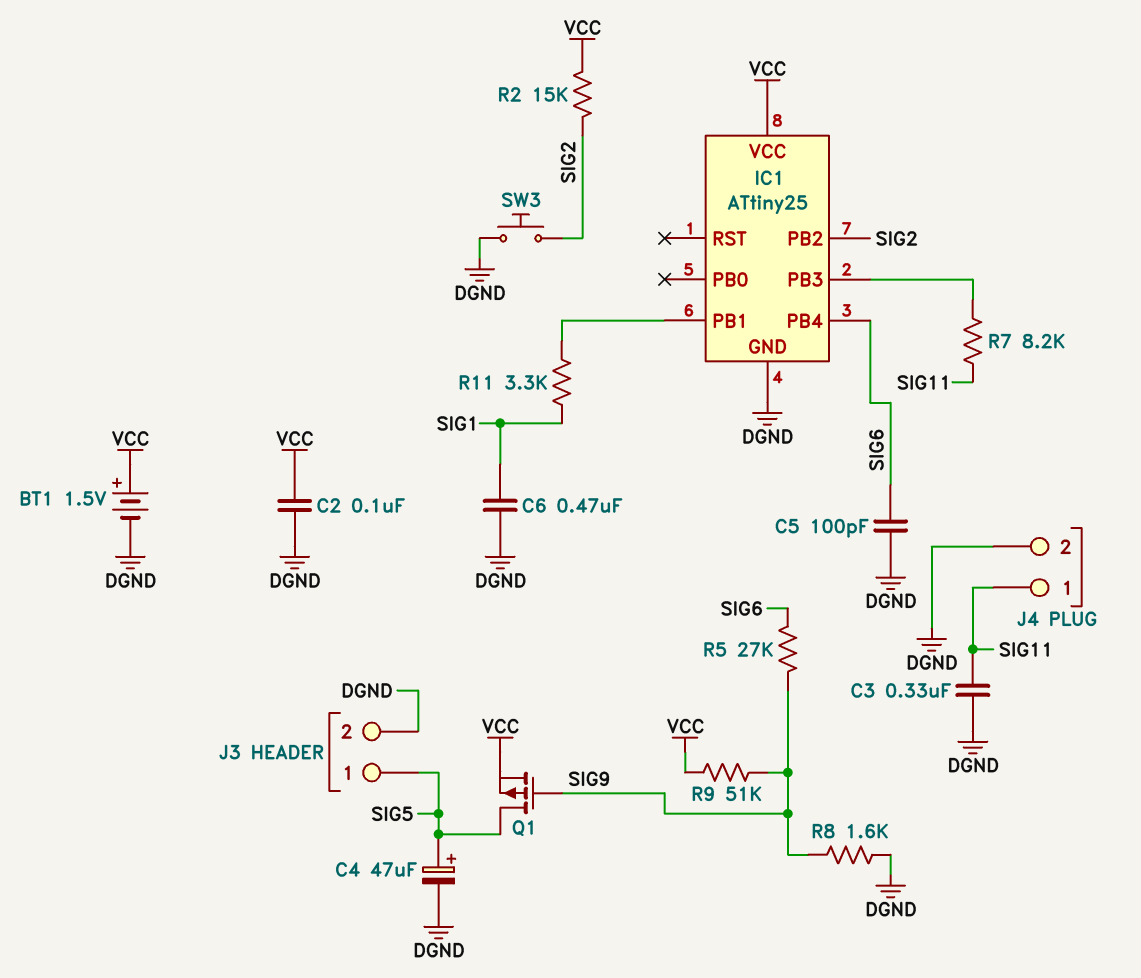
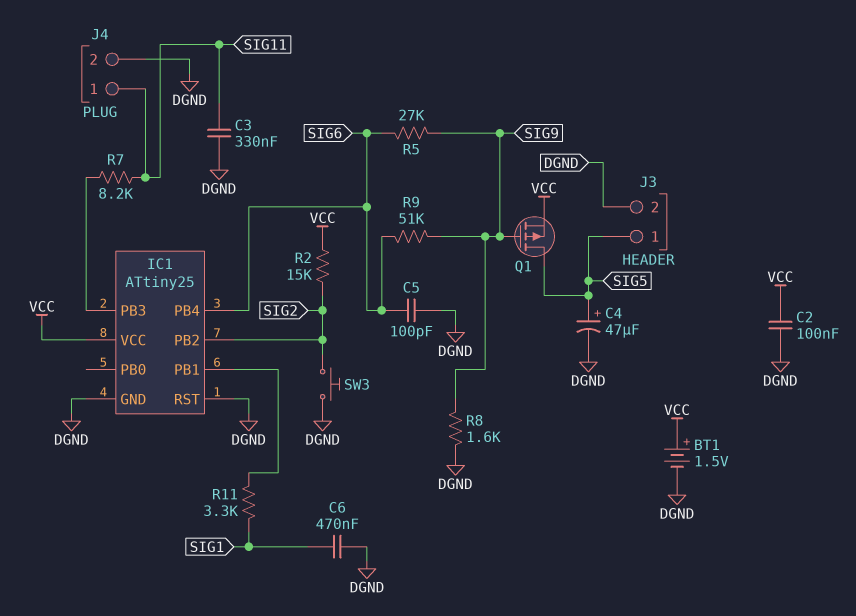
IC1 pin RST: none -> DGND
R9: 51k (SIG9, VCC) -> 51k (SIG6, SIG9)

